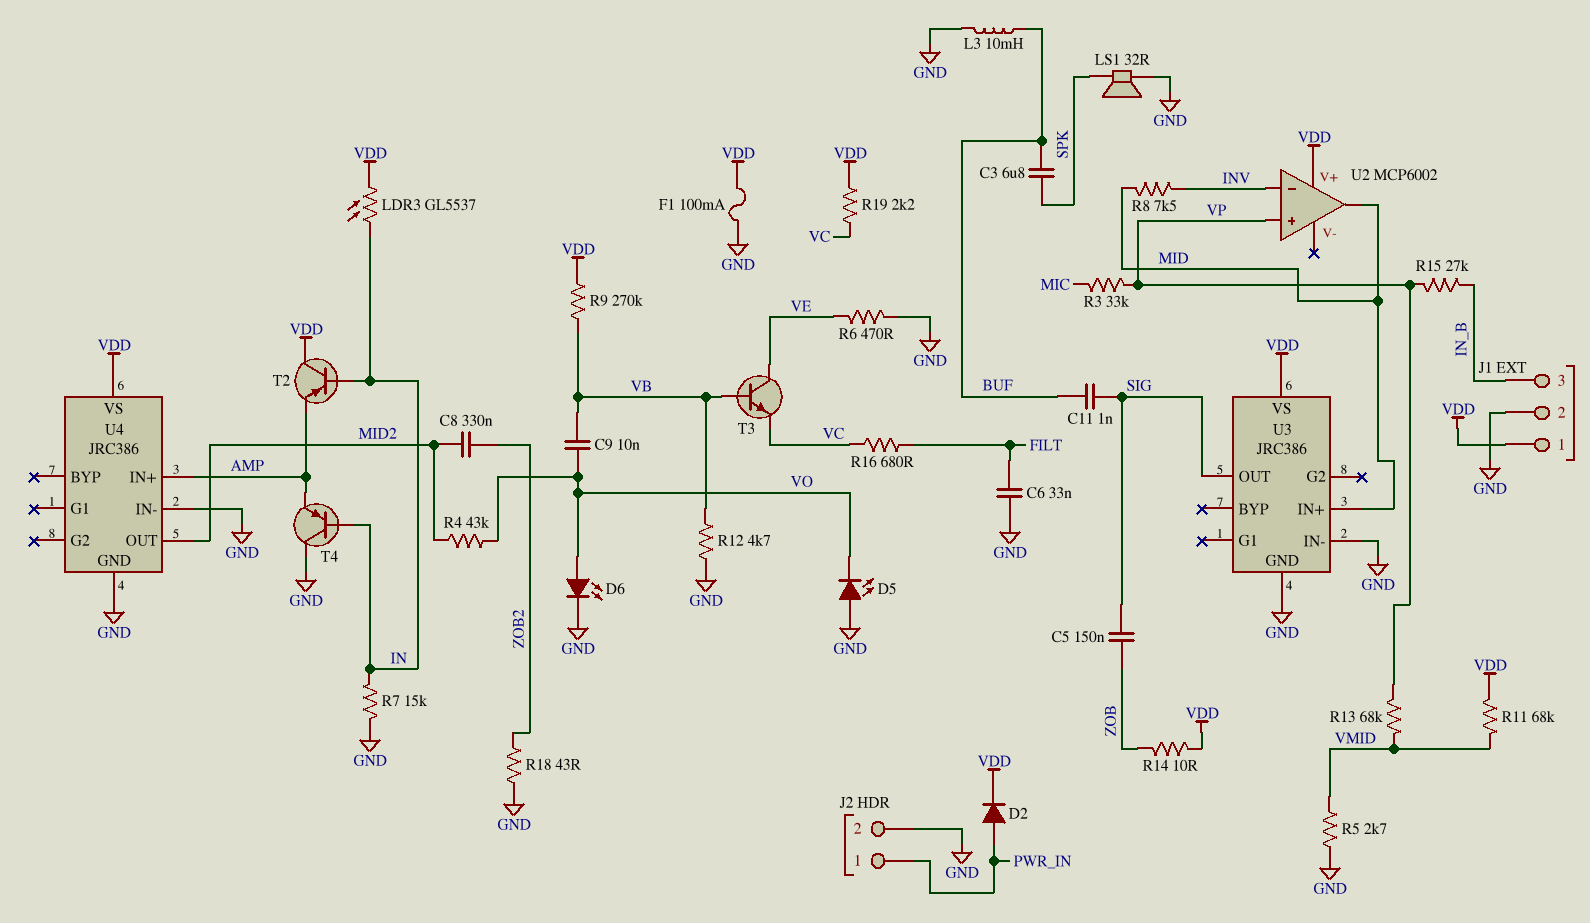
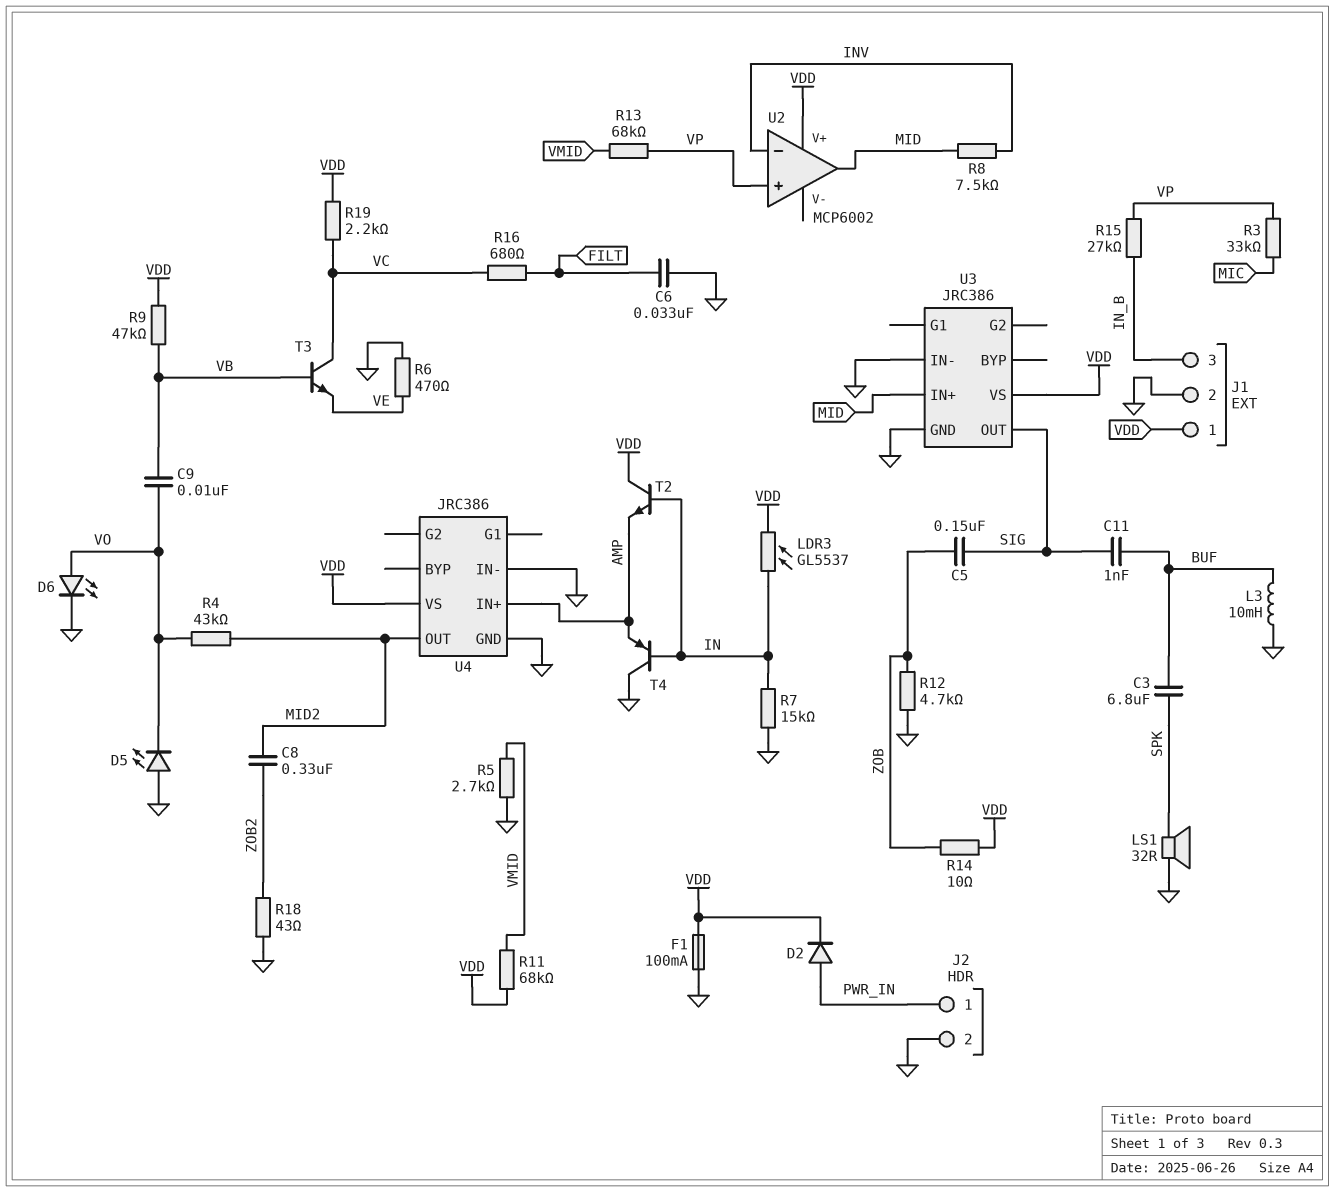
R9: 270k (VB, VDD) -> 47k (VB, VDD)
R12: 4.7k (GND, VB) -> 4.7k (GND, ZOB)
T2: PNP (B IN, C VDD, E AMP) -> NPN (B IN, C VDD, E AMP)
T3: NPN (B VB, C VE, E VC) -> NPN (B VB, C VC, E VE)

